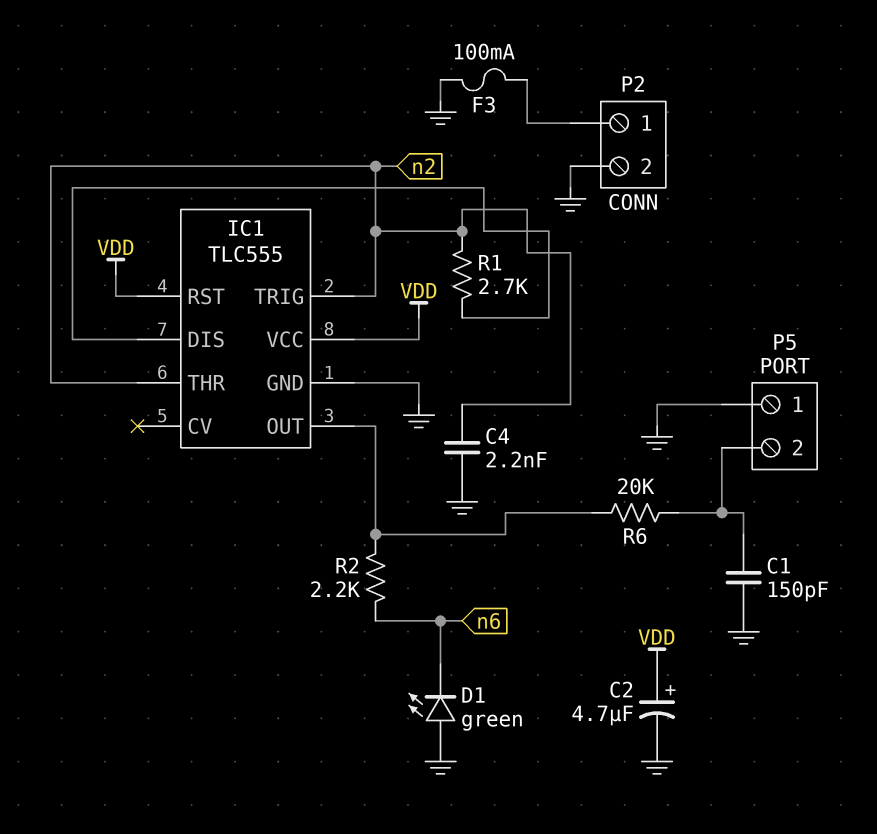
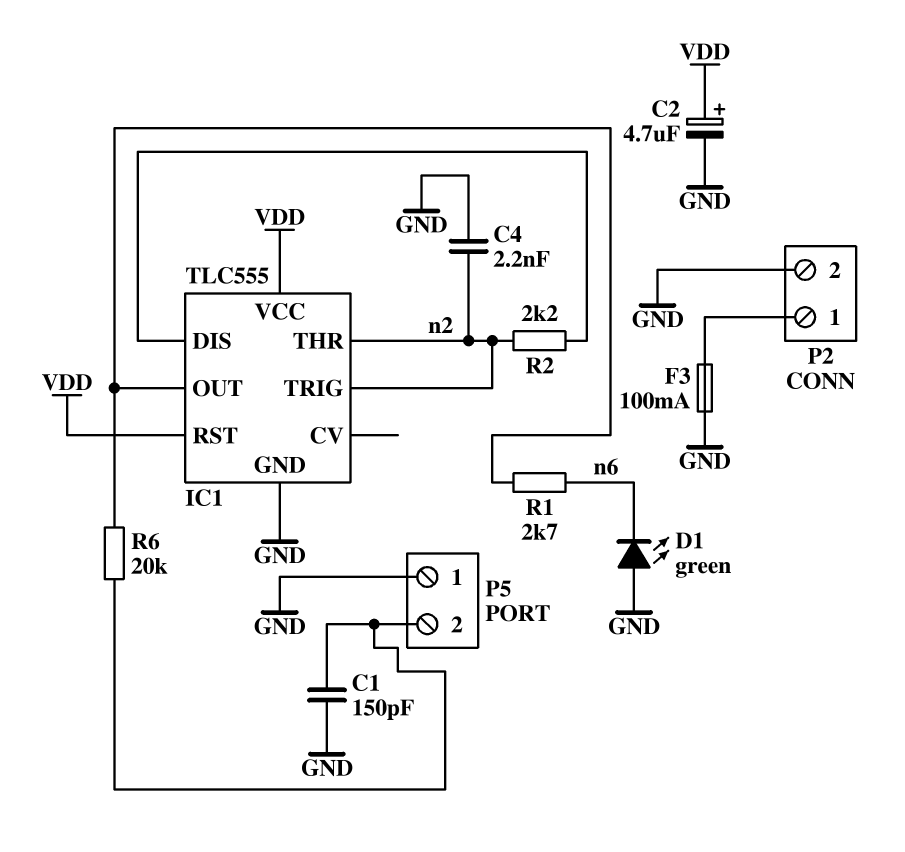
R1: 2.7k (IC1/DIS, n2) -> 2.7k (IC1/OUT, n6)
R2: 2.2k (IC1/OUT, n6) -> 2.2k (IC1/DIS, n2)

